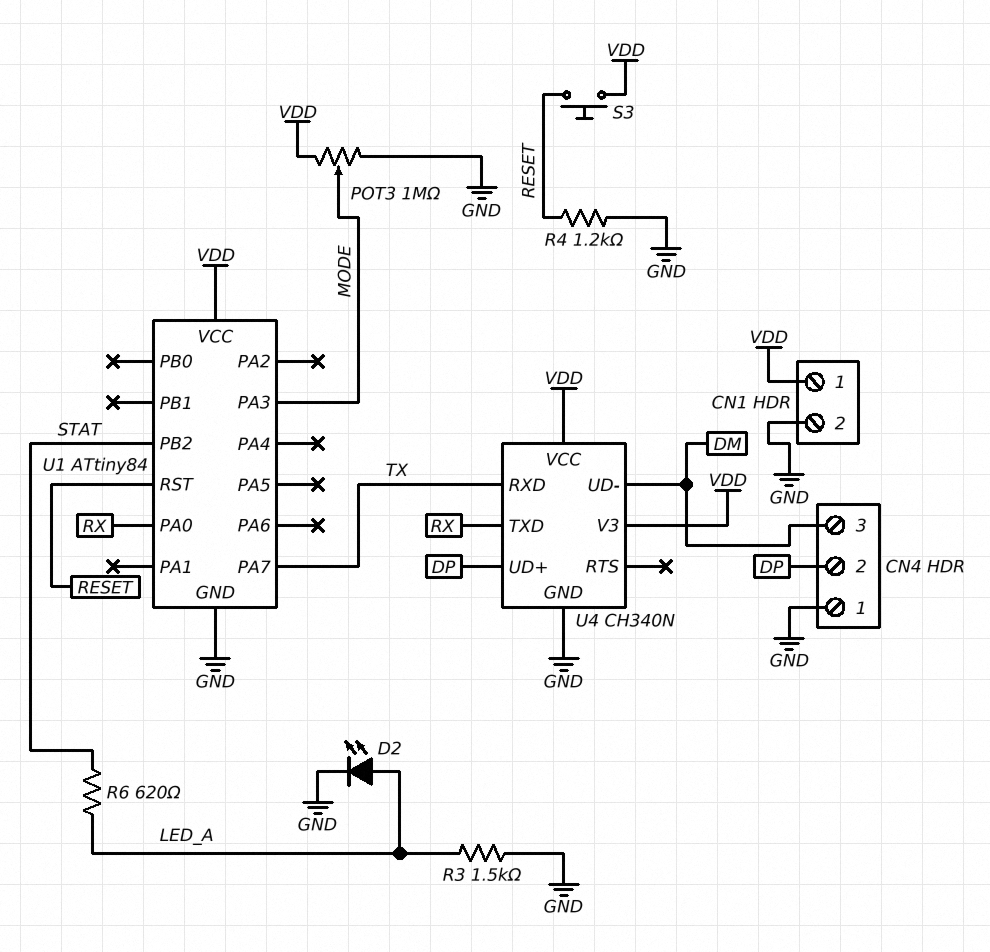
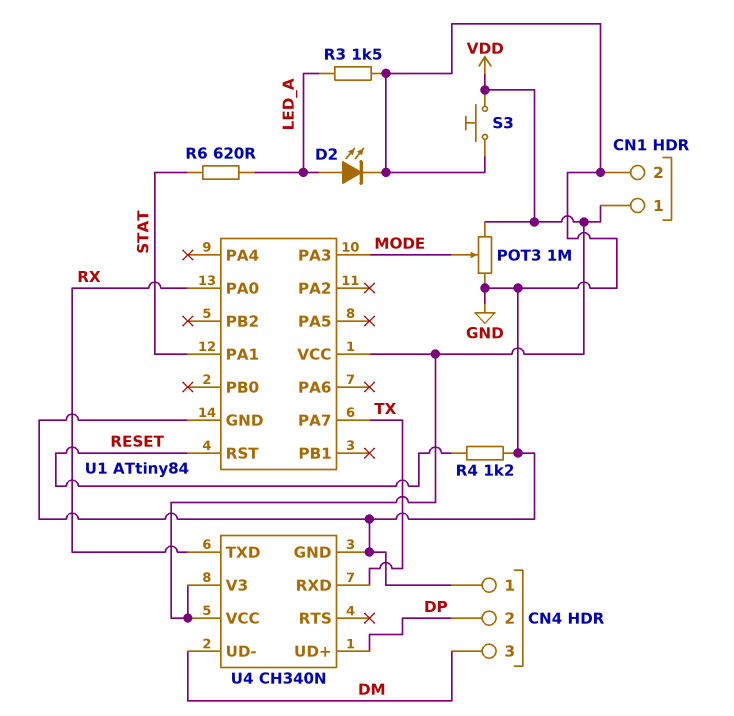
S3: button (RESET, VDD) -> button (GND, VDD)
U1 pin PA1: none -> STAT
U1 pin PB2: STAT -> none

